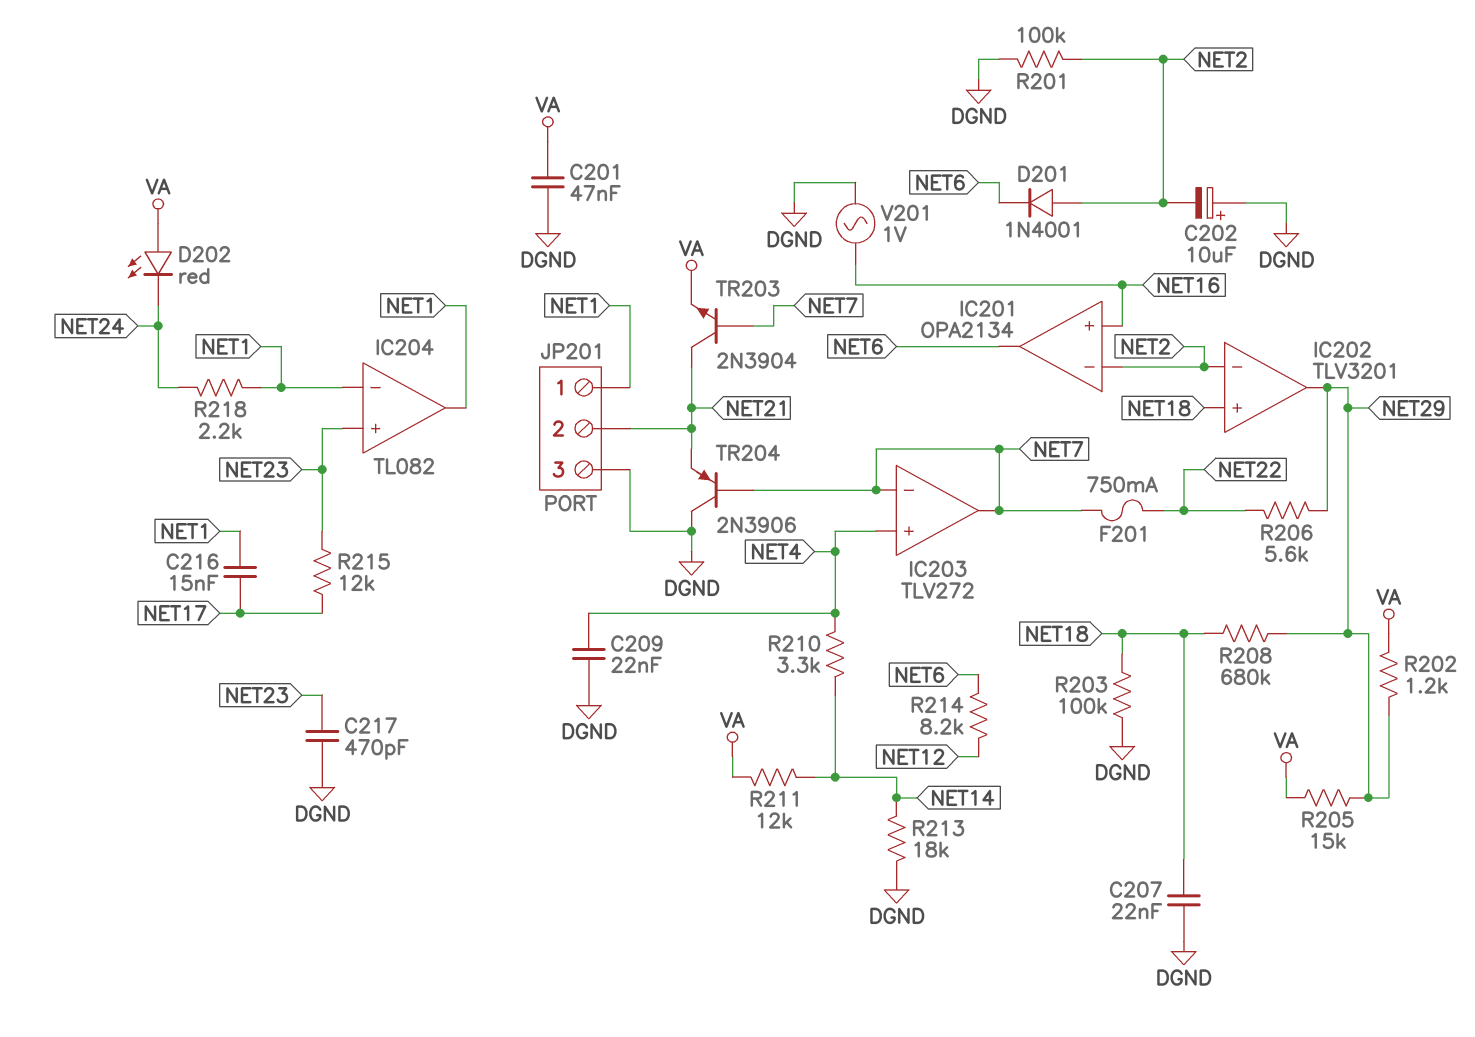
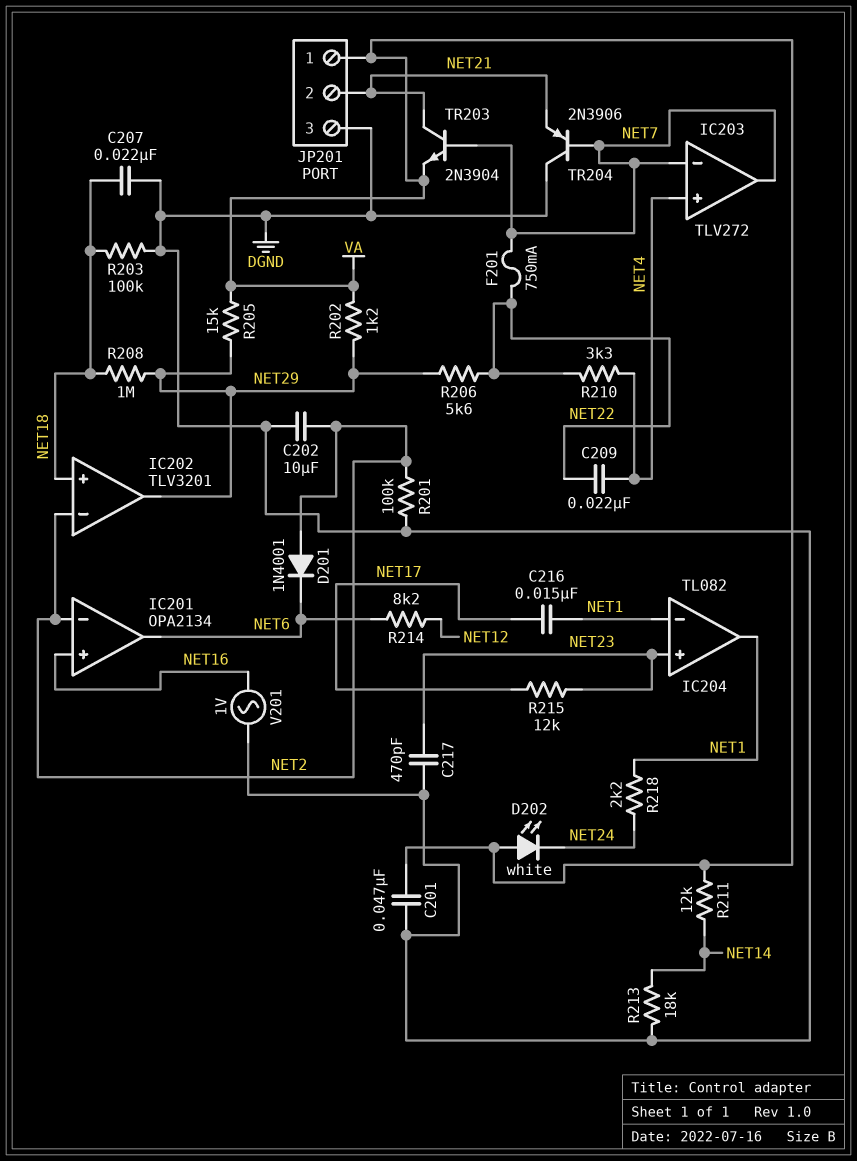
C202: 10uF (plus DGND, minus NET2) -> 10uF (DGND, NET2)
C209: 22nF (DGND, NET4) -> 22nF (NET4, NET22)
D202: LED red (A VA, K NET24) -> LED white (A VA, K NET24)
JP201 pin 1: NET1 -> VA
R208: 680k (NET18, NET29) -> 1M (NET18, NET29)
R210: 3.3k (NET4, NET14) -> 3.3k (NET4, NET22)

